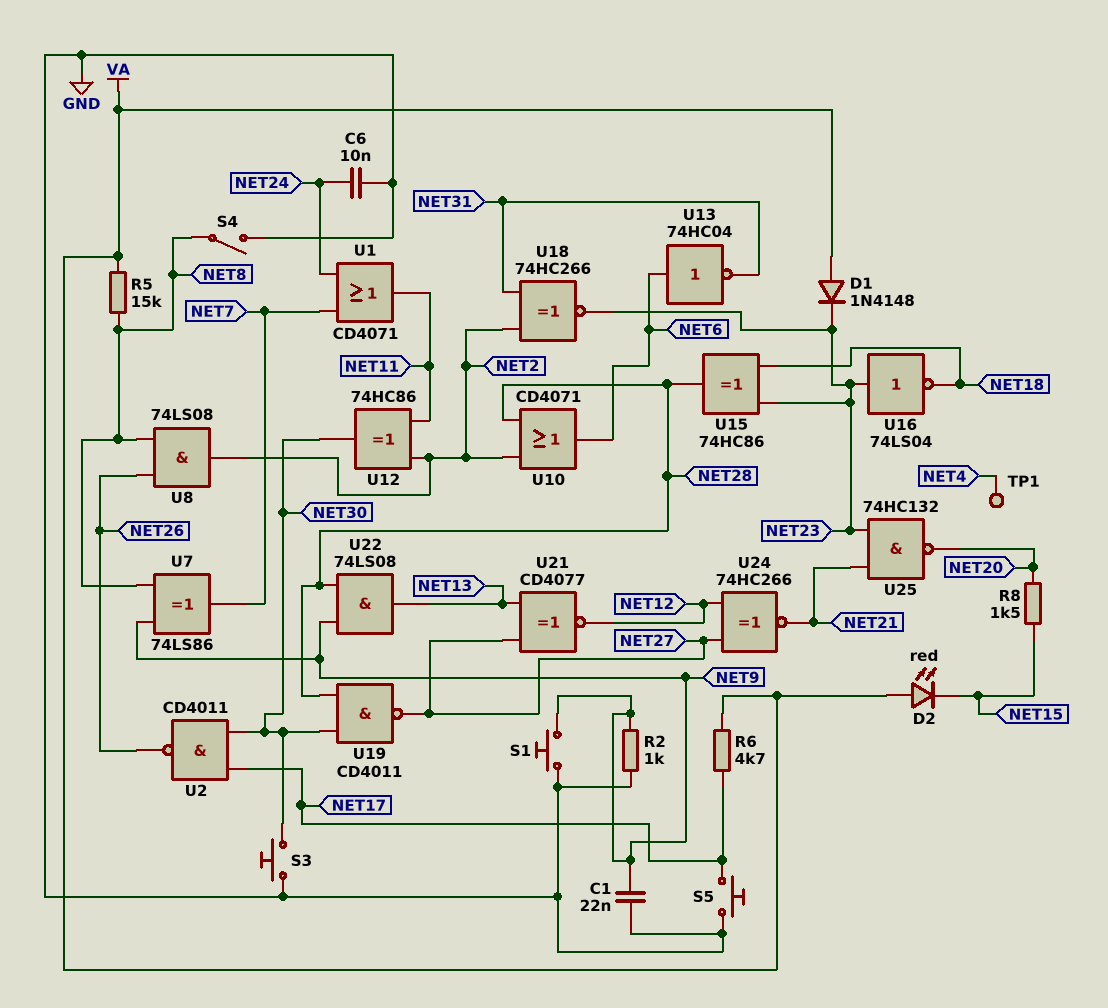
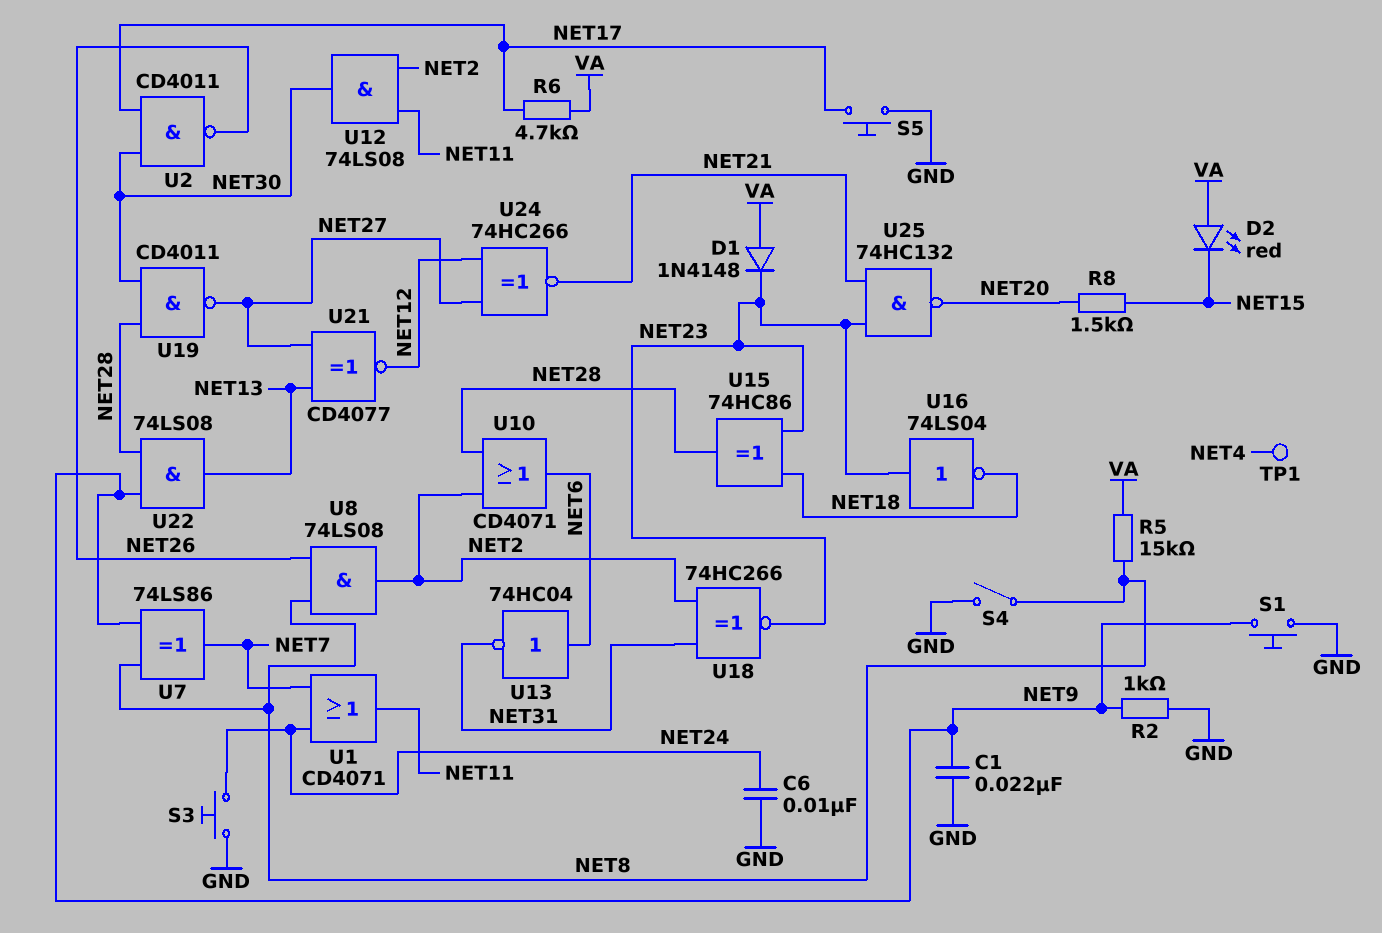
S3: button (GND, NET30) -> button (GND, NET24)
U12: XOR 74HC86 (in NET2, in NET11, out NET30) -> AND 74LS08 (in NET2, in NET11, out NET30)

